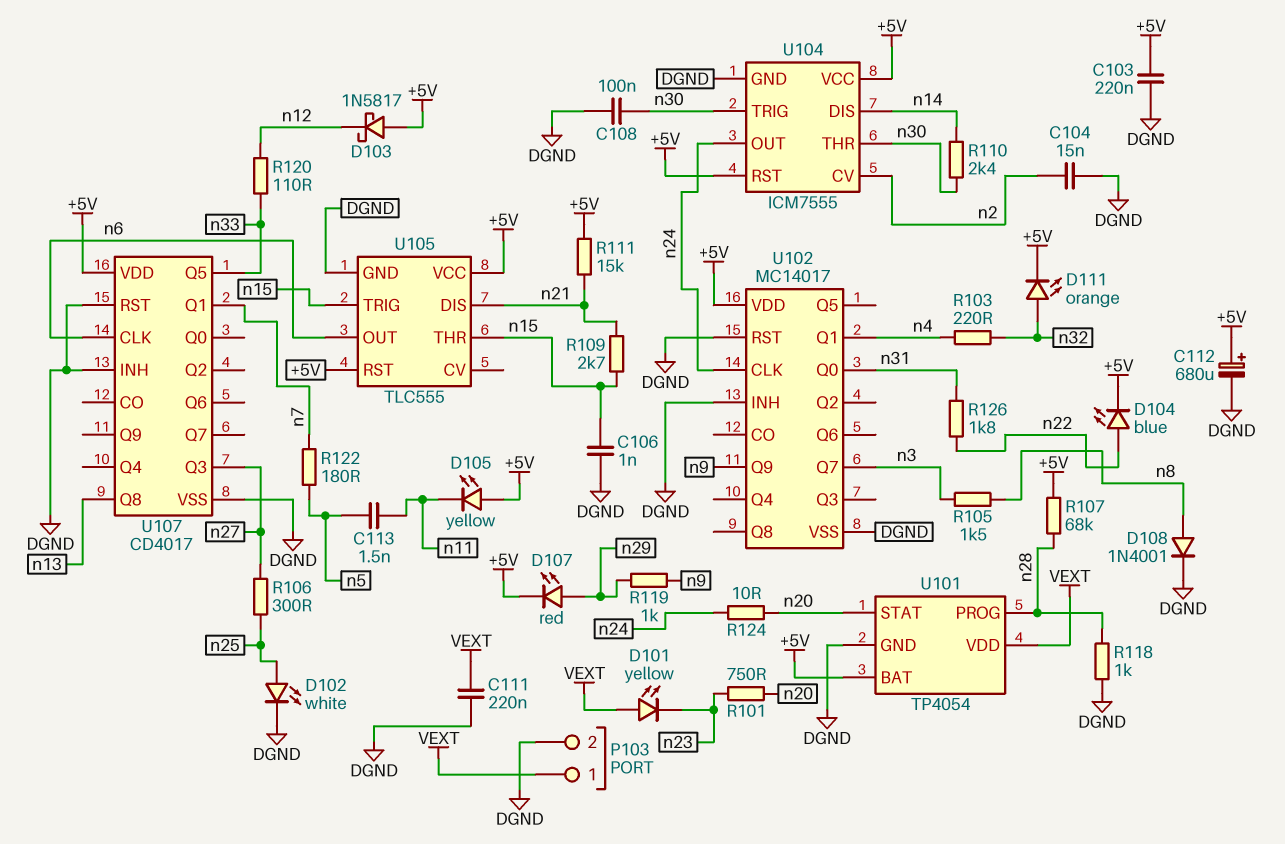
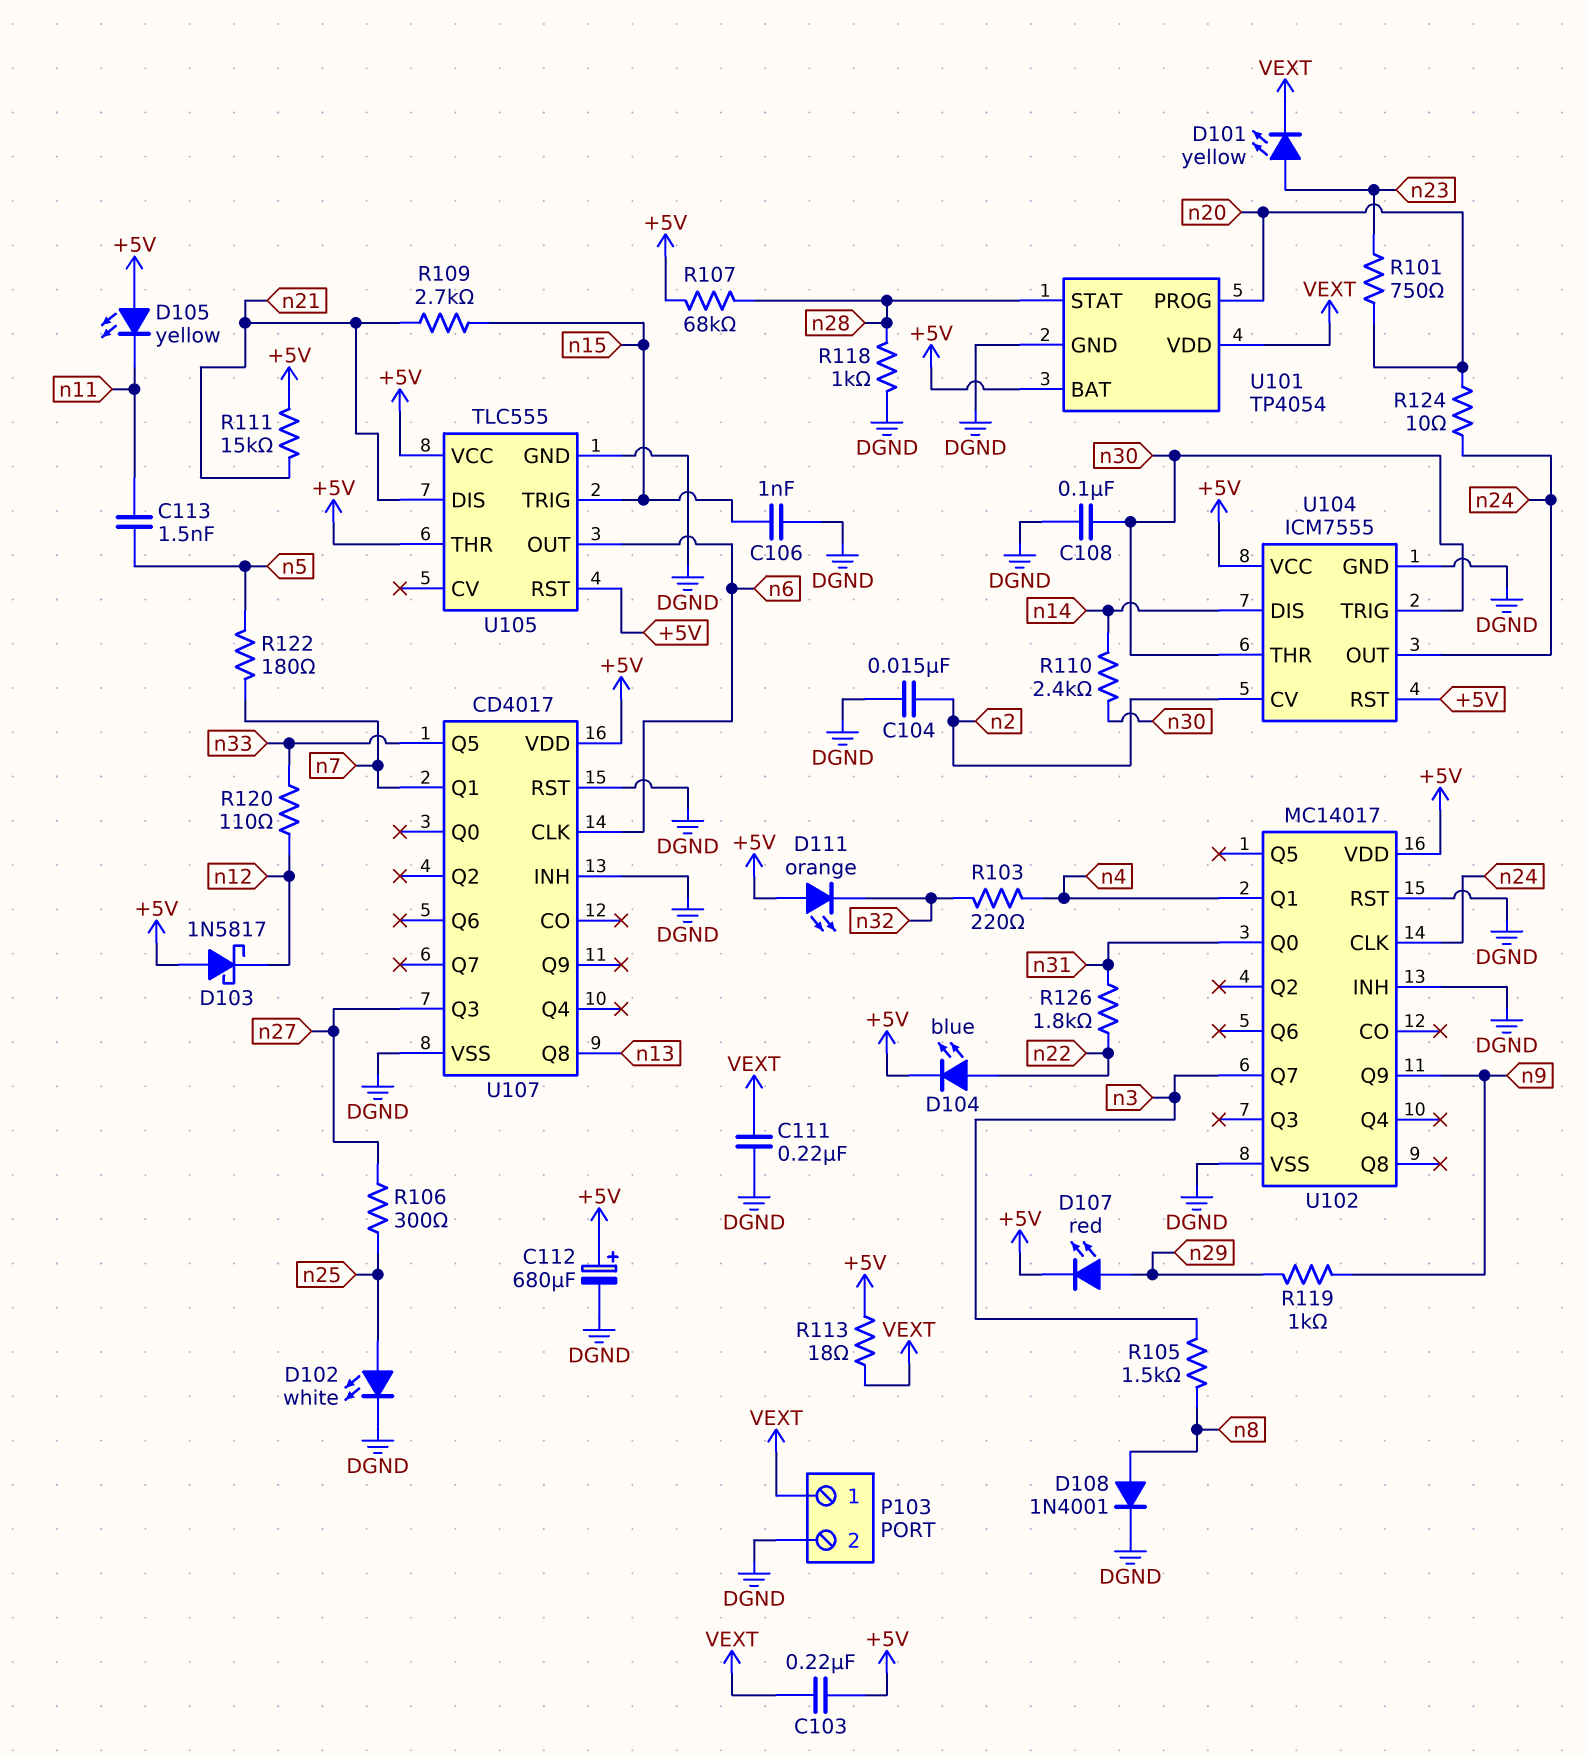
C103: 220nF (+5V, DGND) -> 220nF (+5V, VEXT)
D101: LED yellow (A VEXT, K n23) -> LED yellow (A n23, K VEXT)
D111: LED orange (A n32, K +5V) -> LED orange (A +5V, K n32)
R113: none -> 18 (+5V, VEXT)
U101 pin PROG: n28 -> n20
U101 pin STAT: n20 -> n28
U105 pin THR: n15 -> +5V

